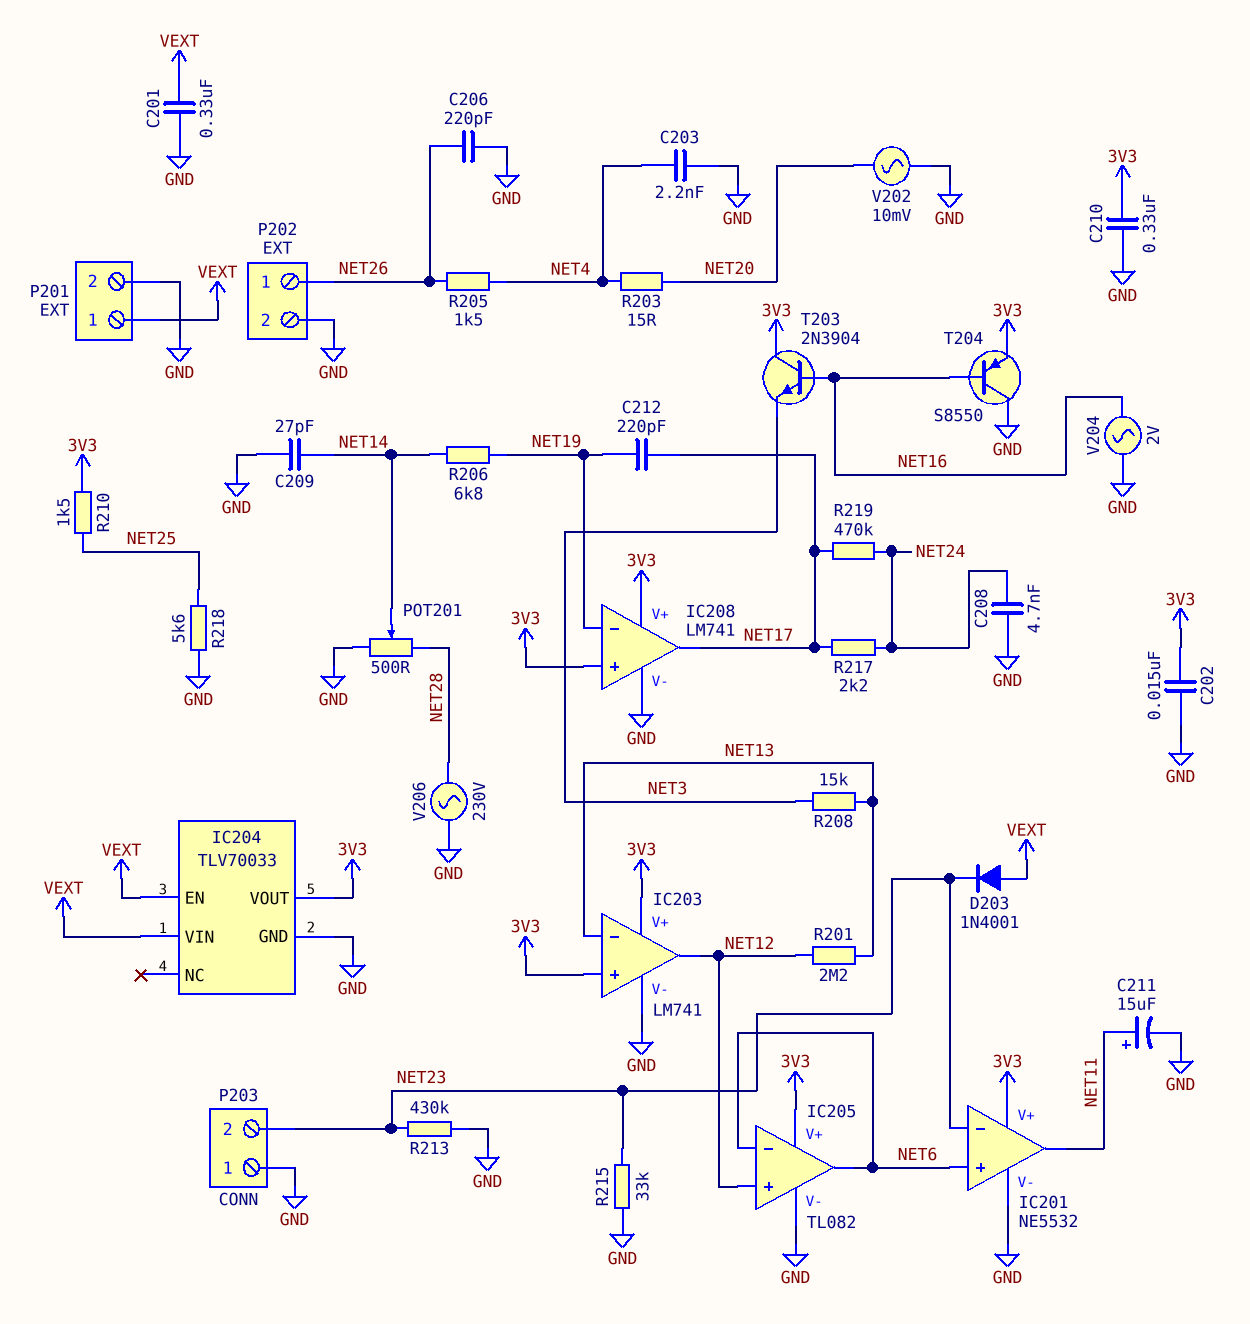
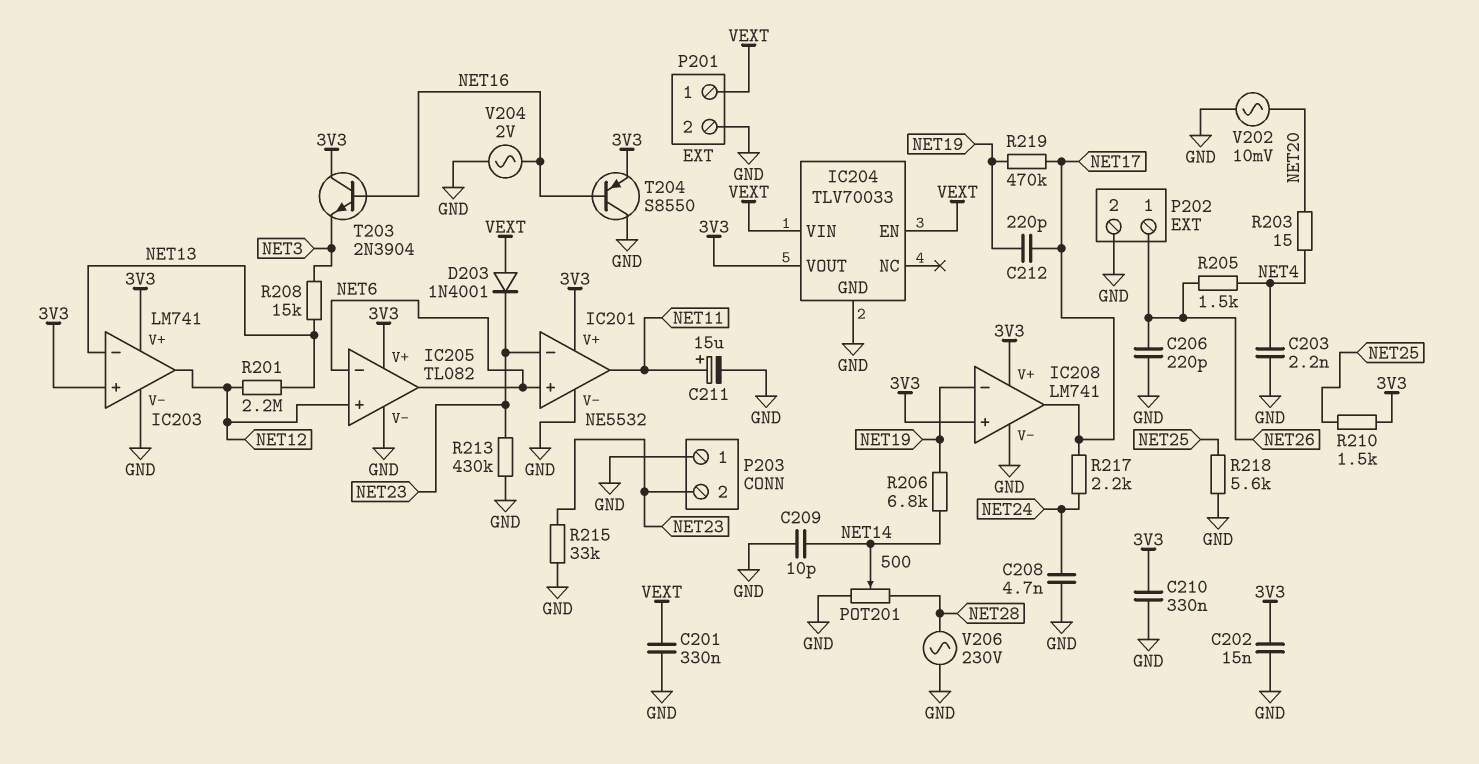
C209: 27pF (GND, NET14) -> 10pF (GND, NET14)
R219: 470k (NET17, NET24) -> 470k (NET17, NET19)

